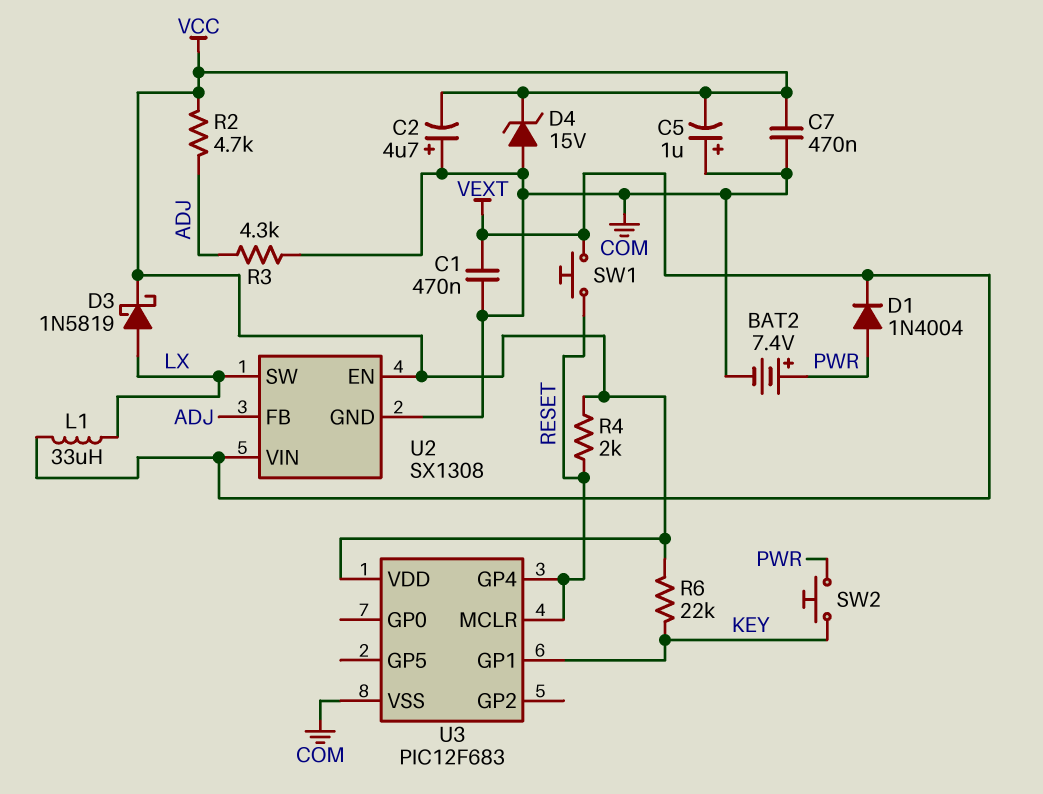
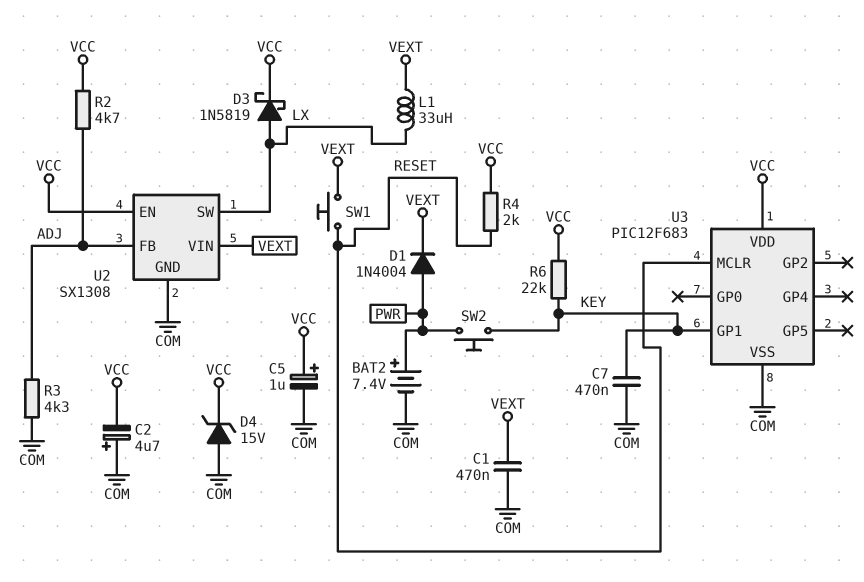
C5: 1uF (plus COM, minus VCC) -> 1uF (plus VCC, minus COM)
C7: 470nF (COM, VCC) -> 470nF (COM, KEY)
U3 pin GP4: RESET -> none

